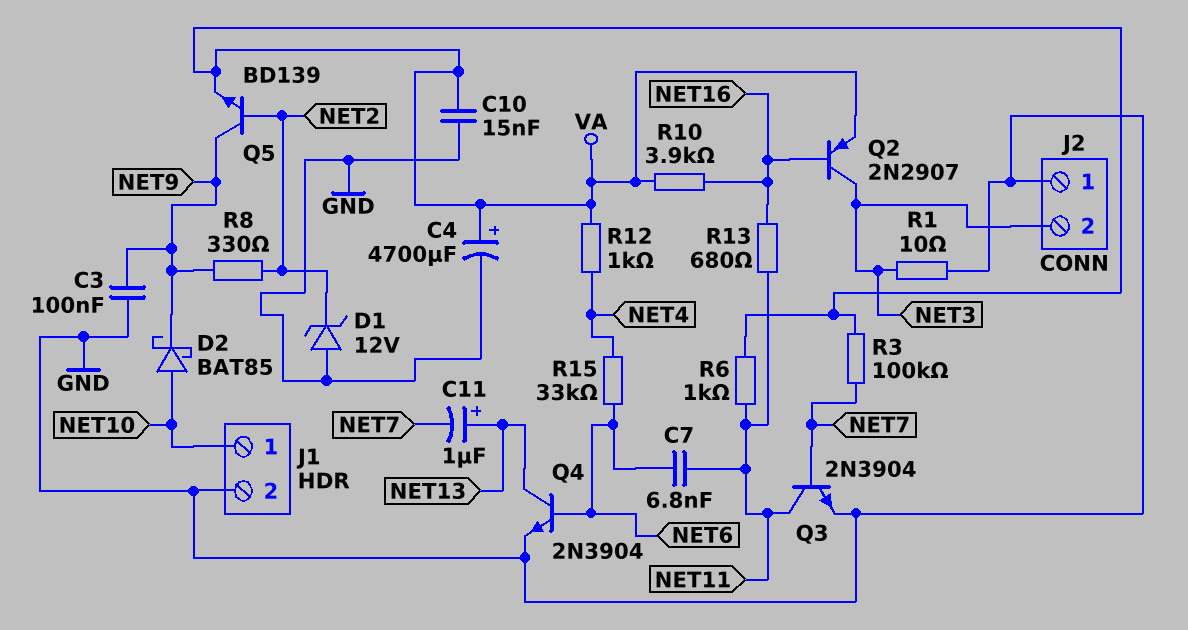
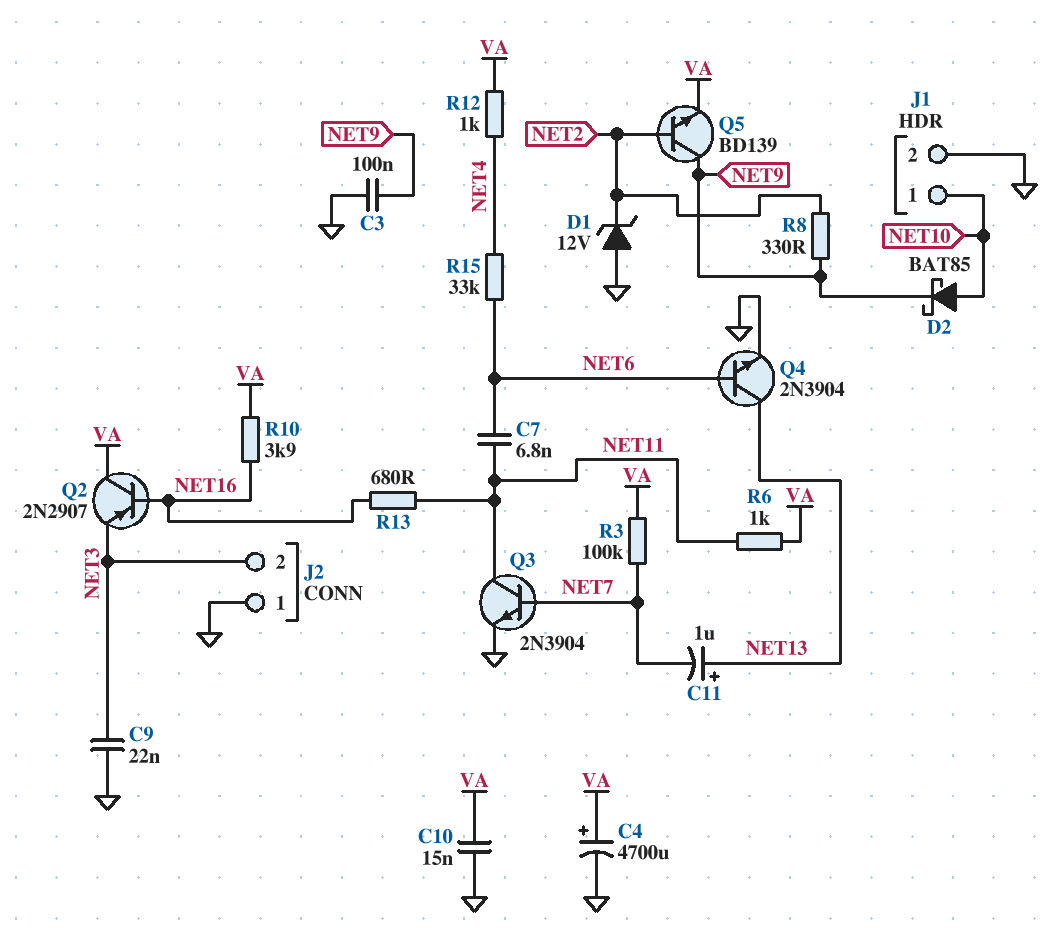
C9: none -> 22nF (GND, NET3)
Q2: PNP 2N2907 (B NET16, C NET3, E VA) -> PNP 2N2907 (B NET16, C VA, E NET3)
R1: 10 (GND, NET3) -> none

